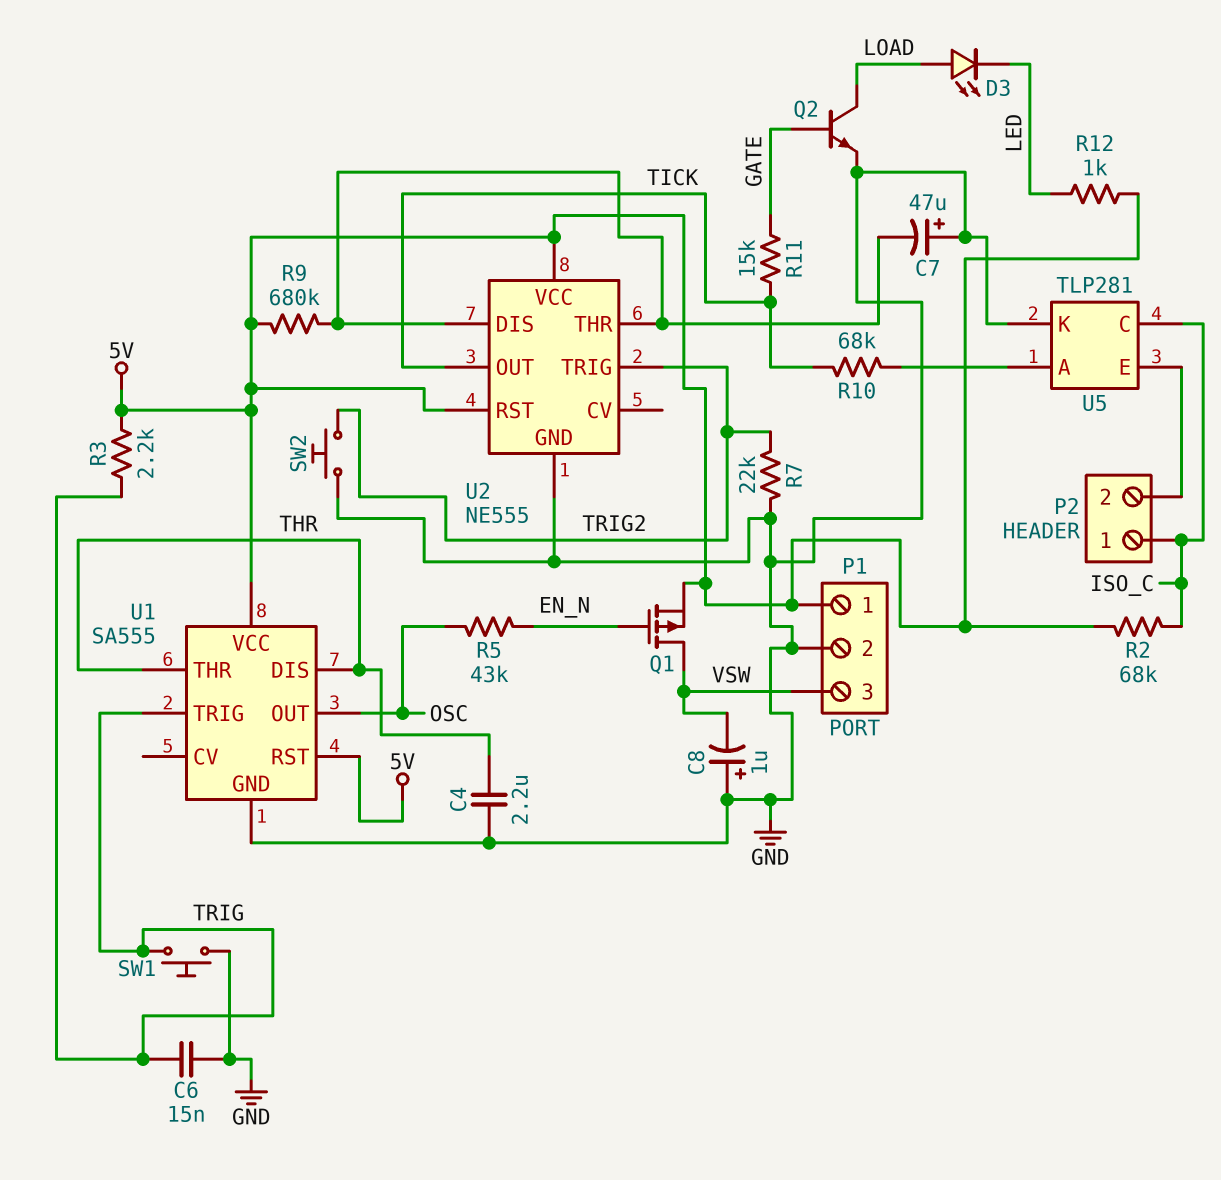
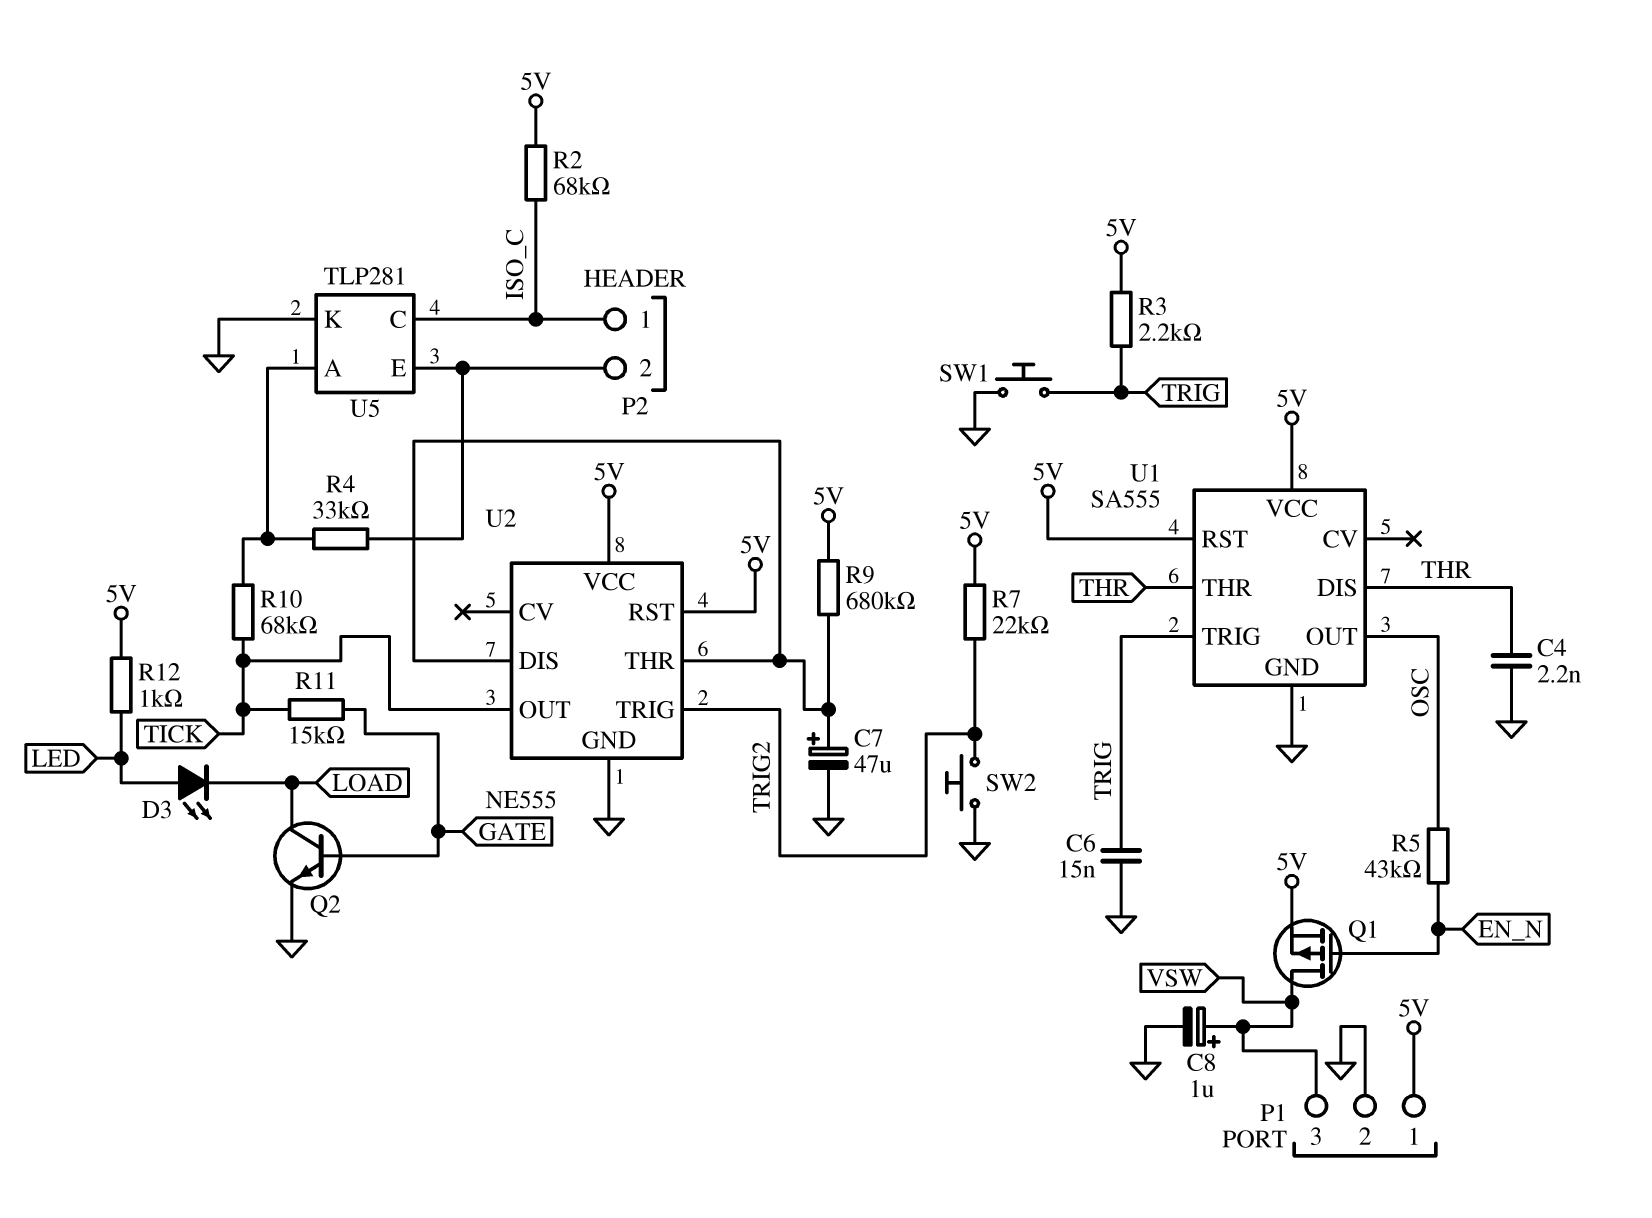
C4: 2.2uF (GND, THR) -> 2.2nF (GND, THR)
C7: 47uF (plus GND, minus U2/DIS) -> 47uF (plus U2/DIS, minus GND)
C8: 1uF (plus GND, minus VSW) -> 1uF (plus VSW, minus GND)
D3: LED (A LOAD, K LED) -> LED (A LED, K LOAD)
R4: none -> 33k (P2/2, U5/A)
R7: 22k (GND, TRIG2) -> 22k (5V, TRIG2)

